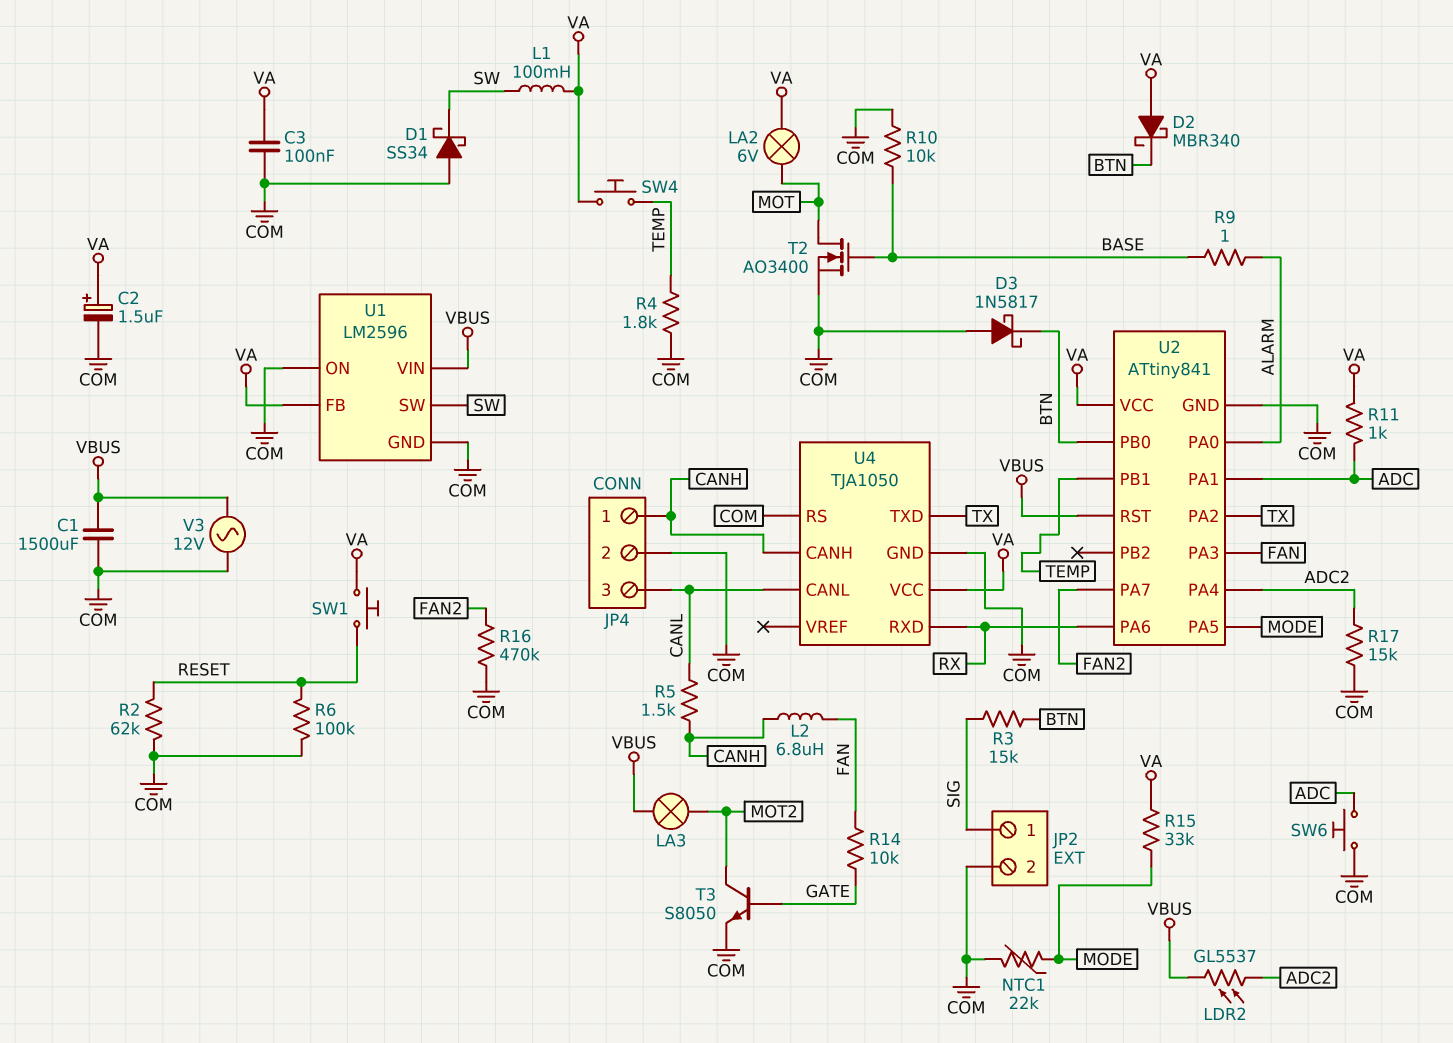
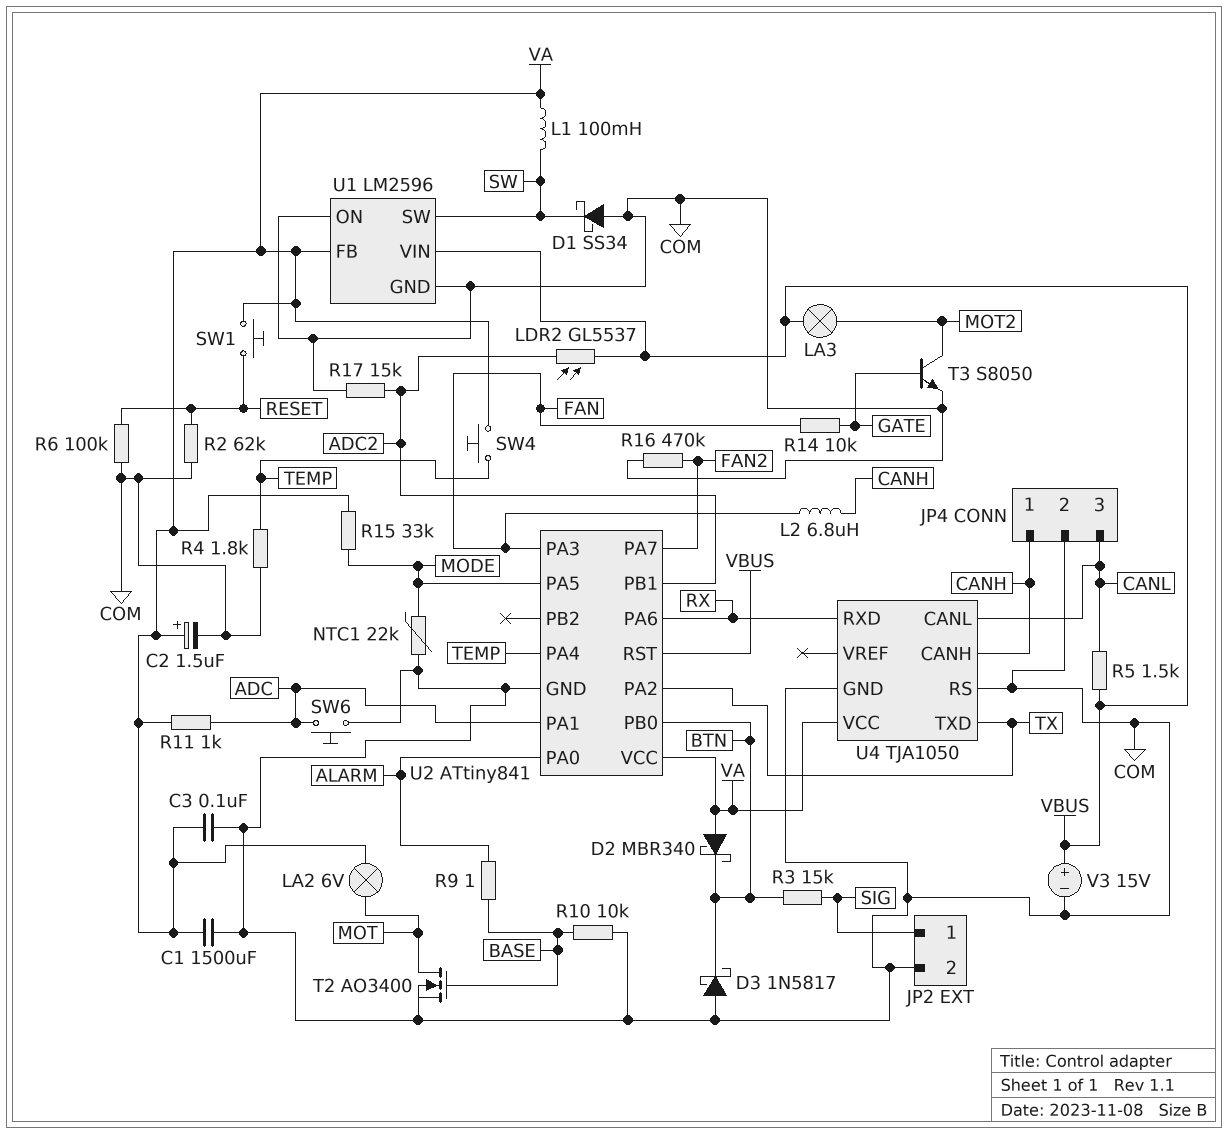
C1: 1500uF (COM, VBUS) -> 1500uF (COM, VA)
R5: 1.5k (CANH, CANL) -> 1.5k (CANL, VBUS)
U2 pin PA4: ADC2 -> TEMP
U2 pin PB1: TEMP -> ADC2
V3: AC 12V (COM, VBUS) -> 15V (plus VBUS, minus COM)

